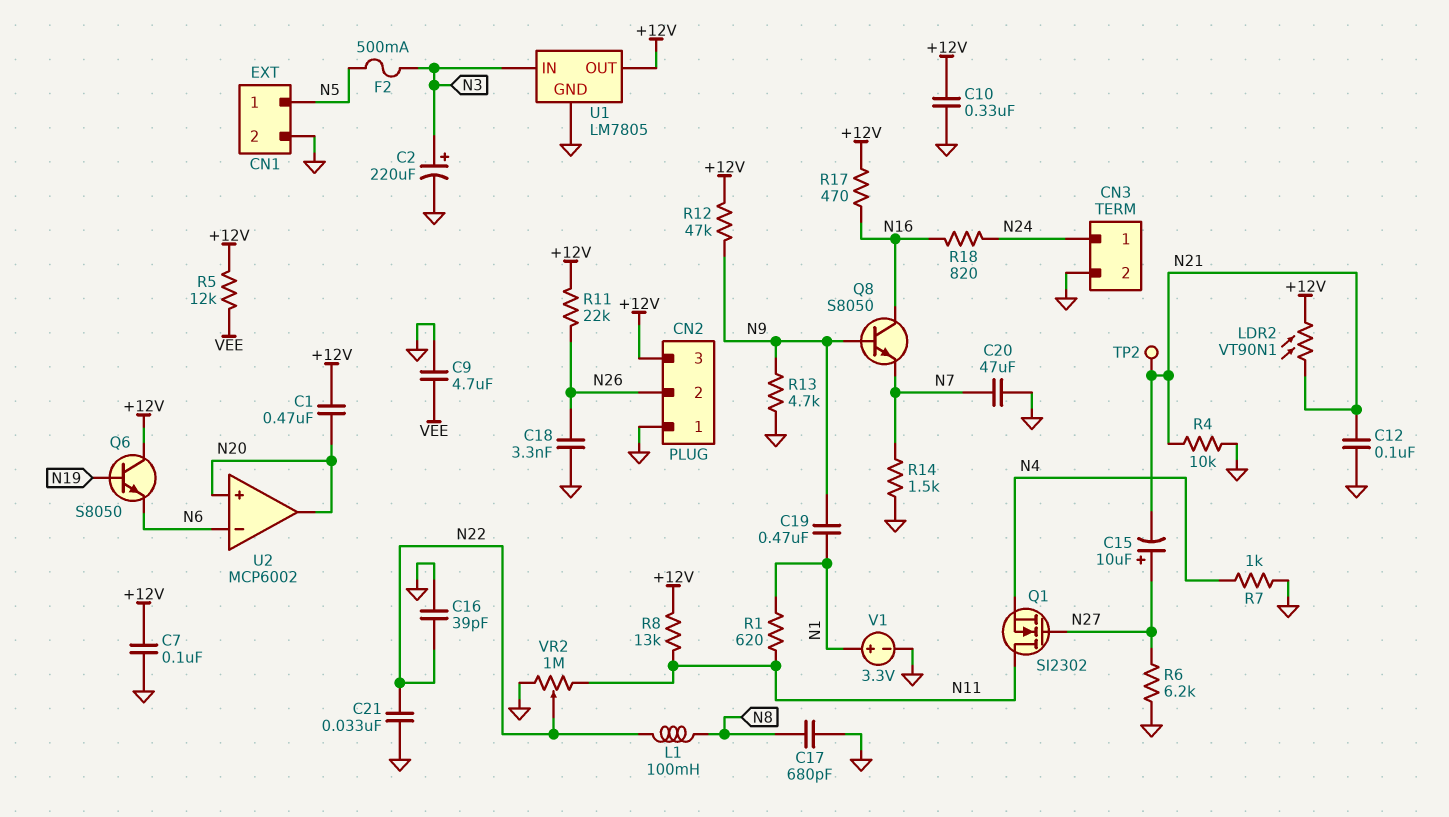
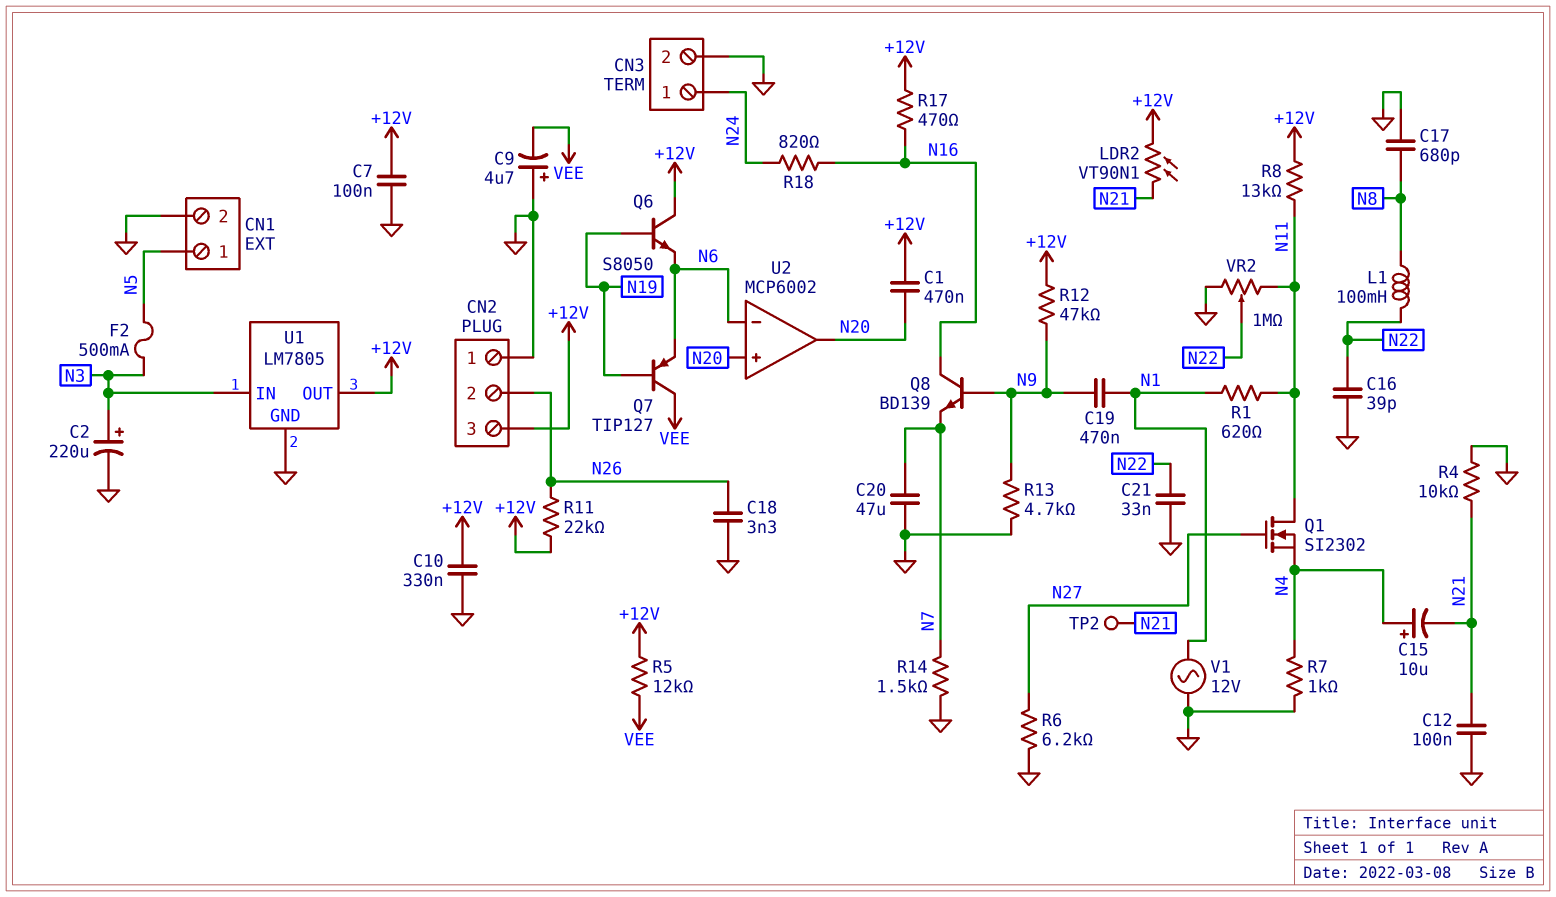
C9: 4.7uF (GND, VEE) -> 4.7uF (plus GND, minus VEE)
C15: 10uF (plus N27, minus N21) -> 10uF (plus N4, minus N21)
Q7: none -> PNP TIP127 (B N19, C VEE, E N6)
Q8: NPN S8050 (B N9, C N16, E N7) -> NPN BD139 (B N9, C N16, E N7)
V1: 3.3V (plus N1, minus GND) -> AC 12V (GND, N1)

